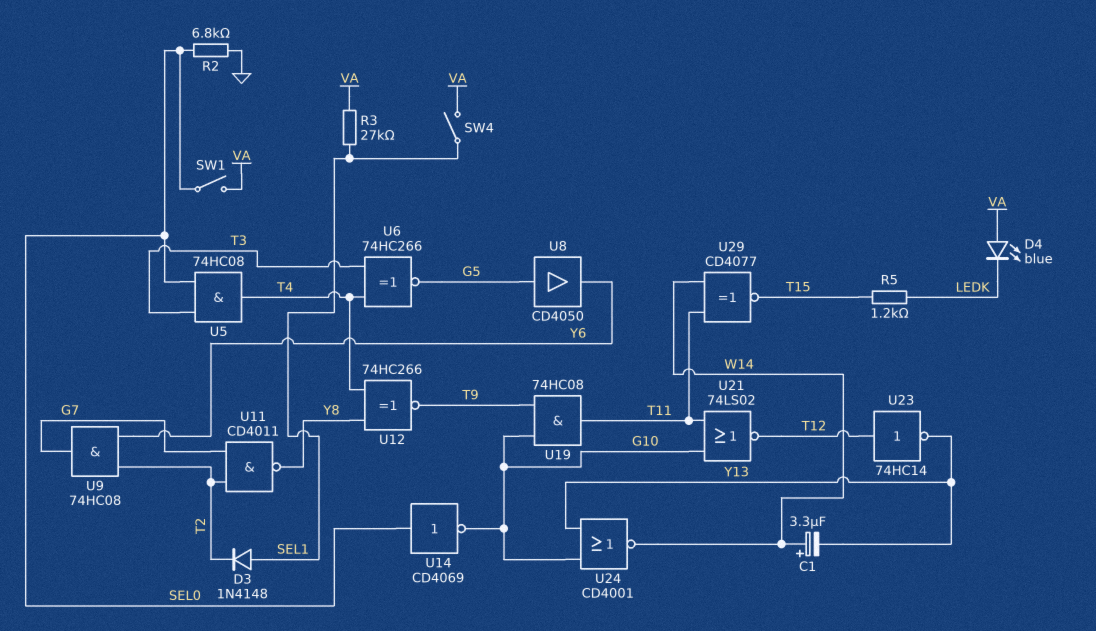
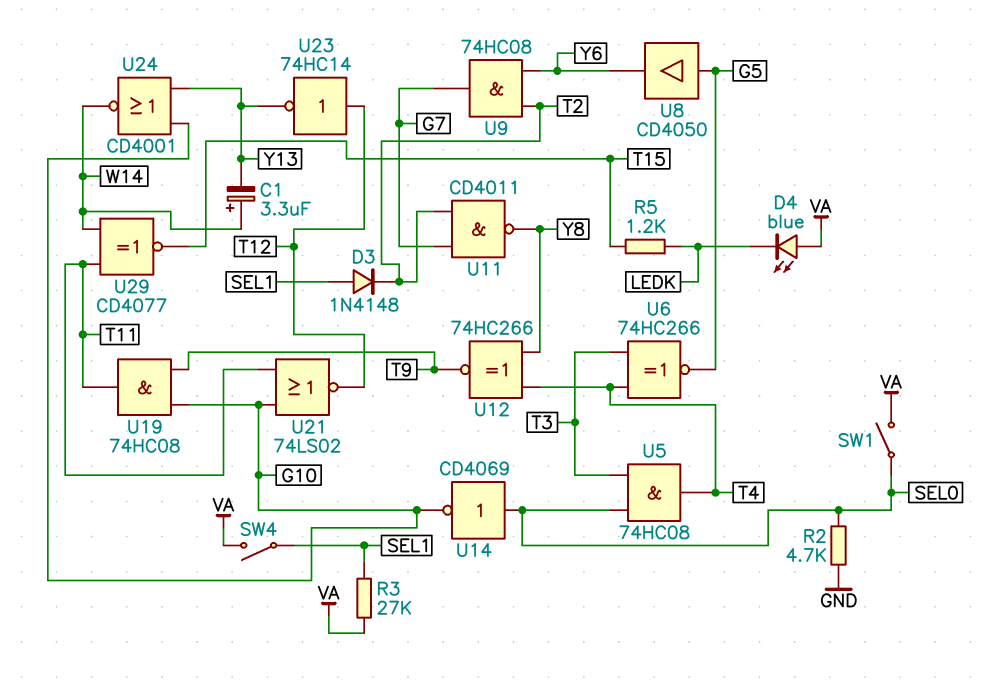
R2: 6.8k (GND, SEL0) -> 4.7k (GND, SEL0)

